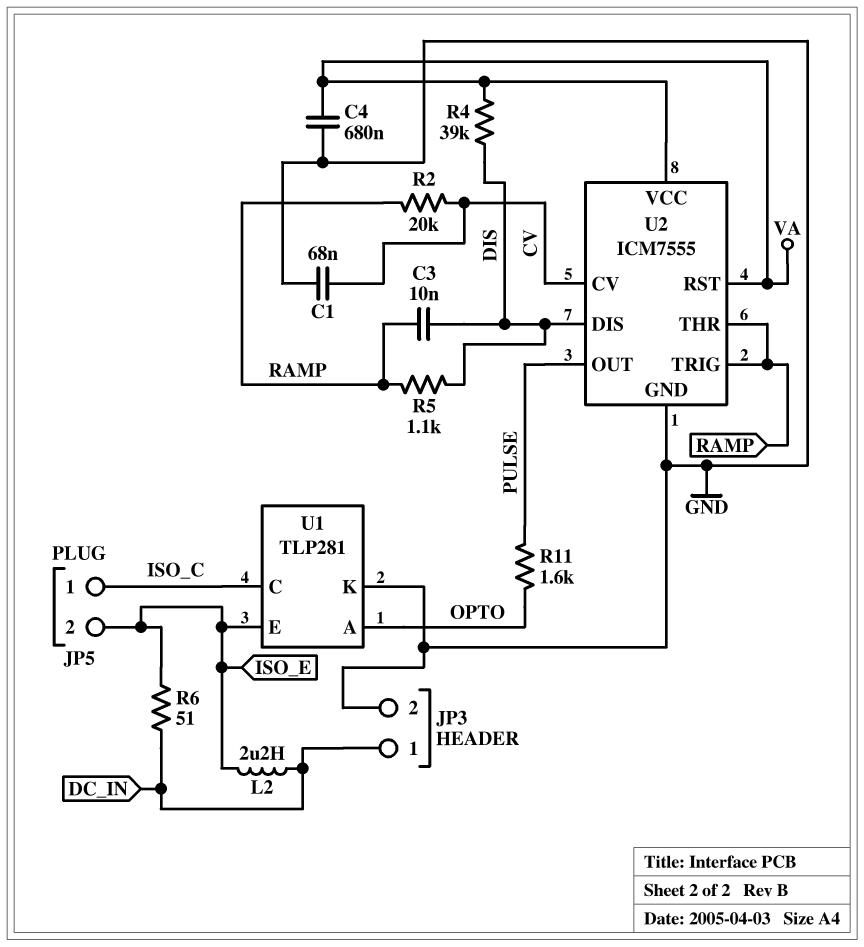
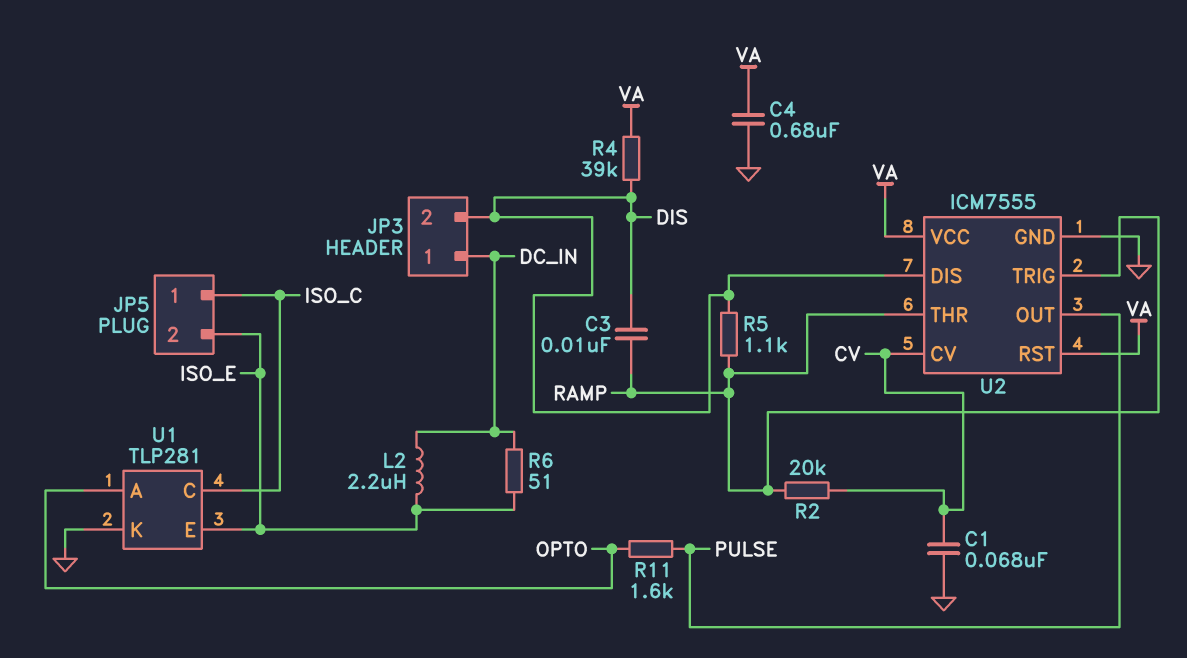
JP3 pin 2: GND -> DIS

